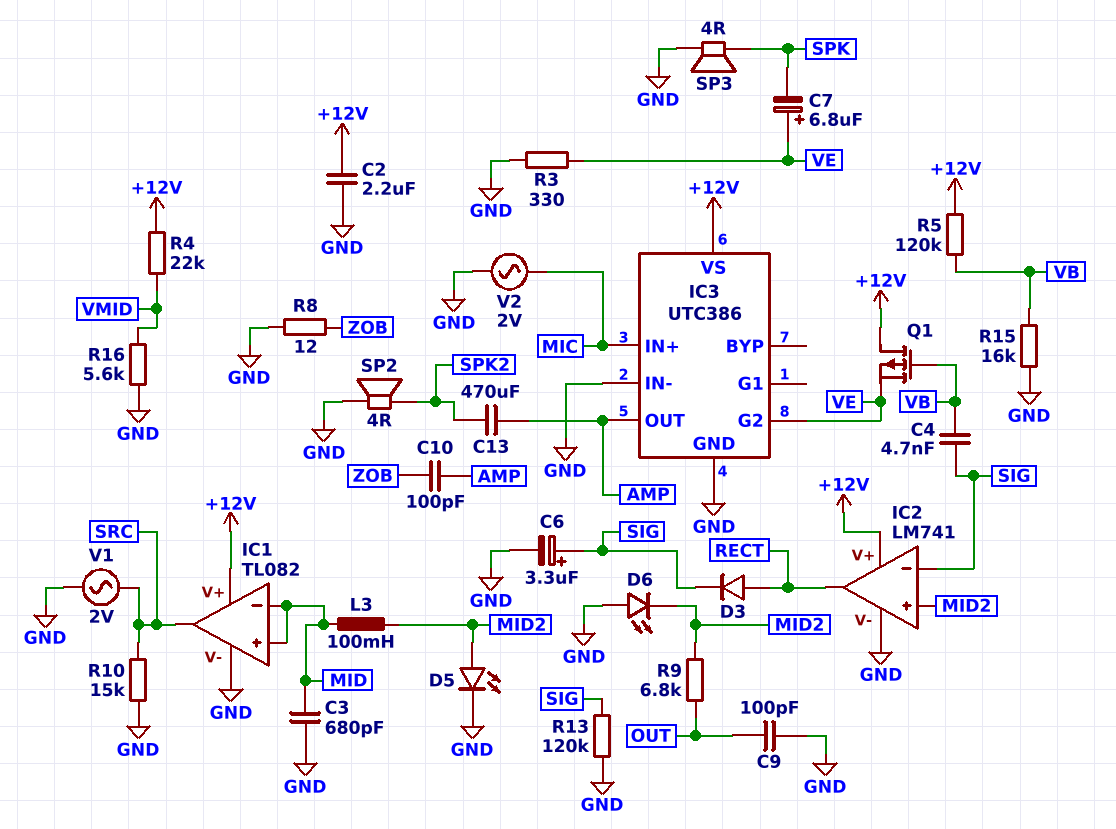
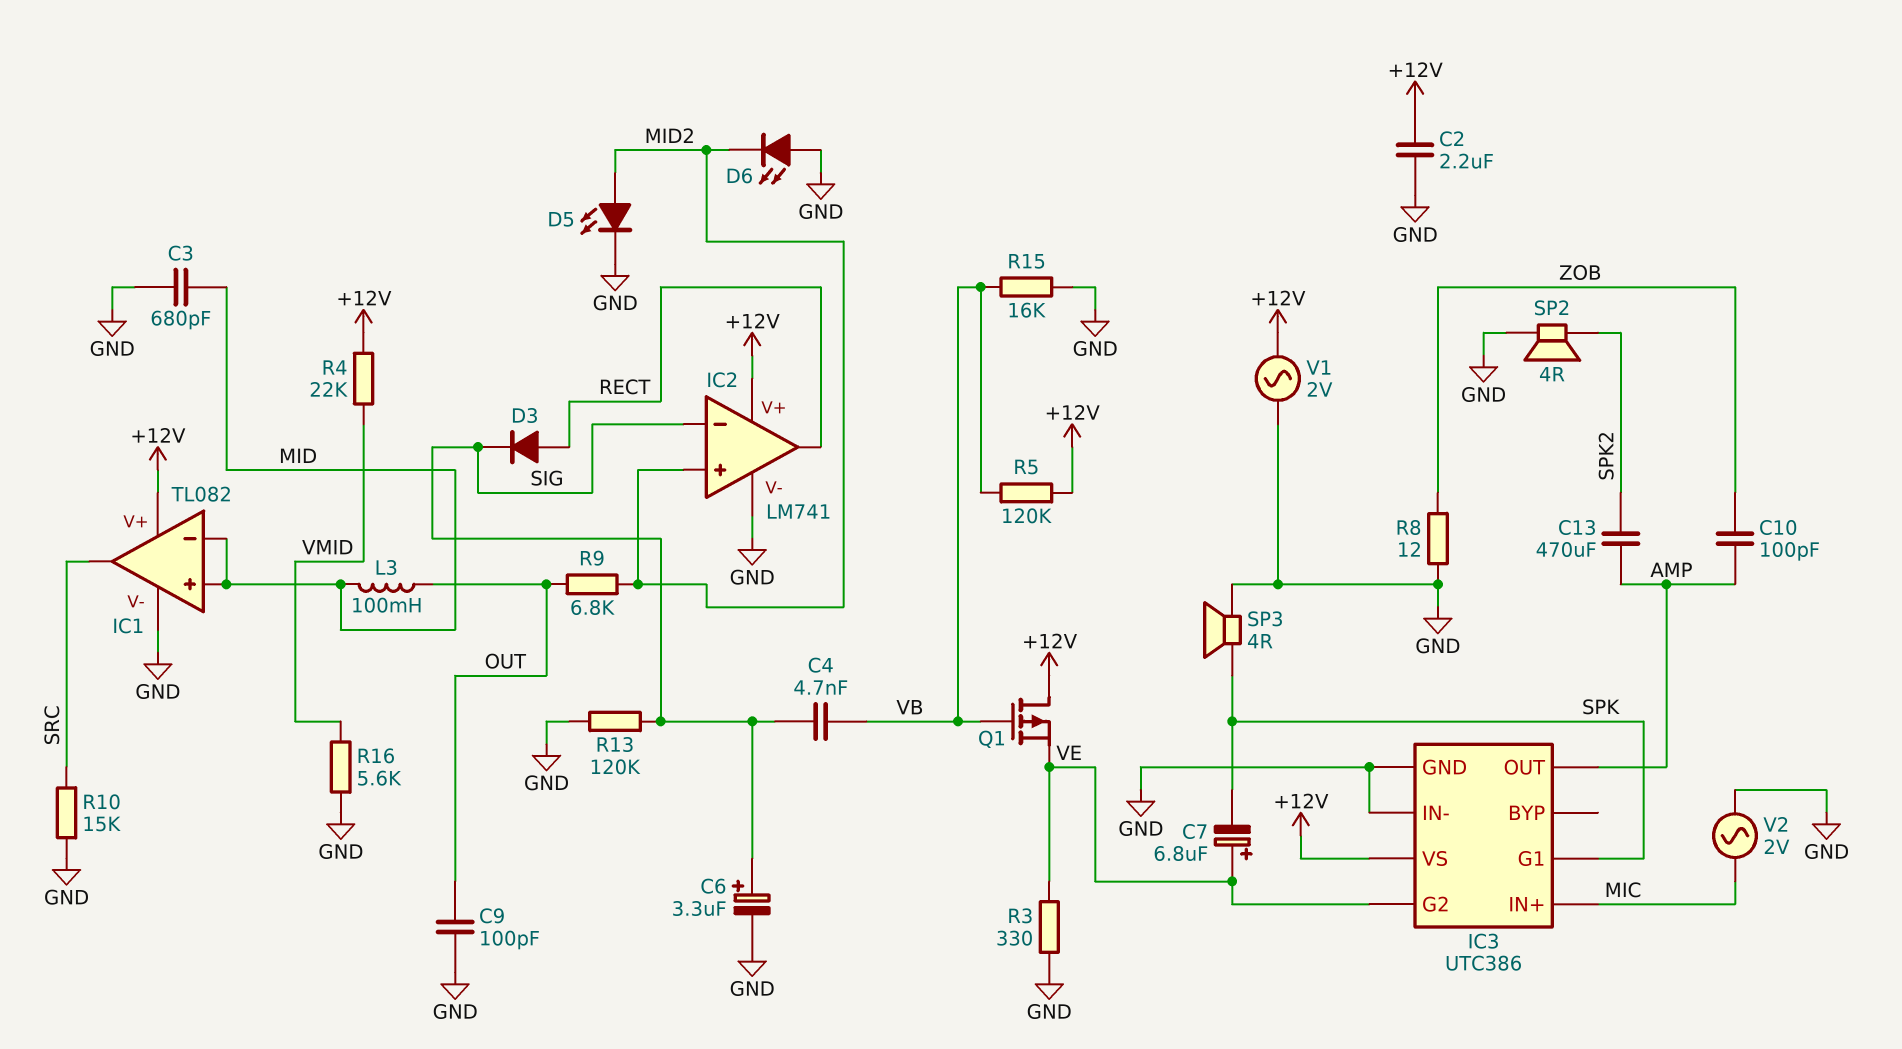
IC3 pin G1: none -> SPK
L3: 100mH (MID, MID2) -> 100mH (MID, OUT)
V1: AC 2V (GND, SRC) -> AC 2V (+12V, GND)

